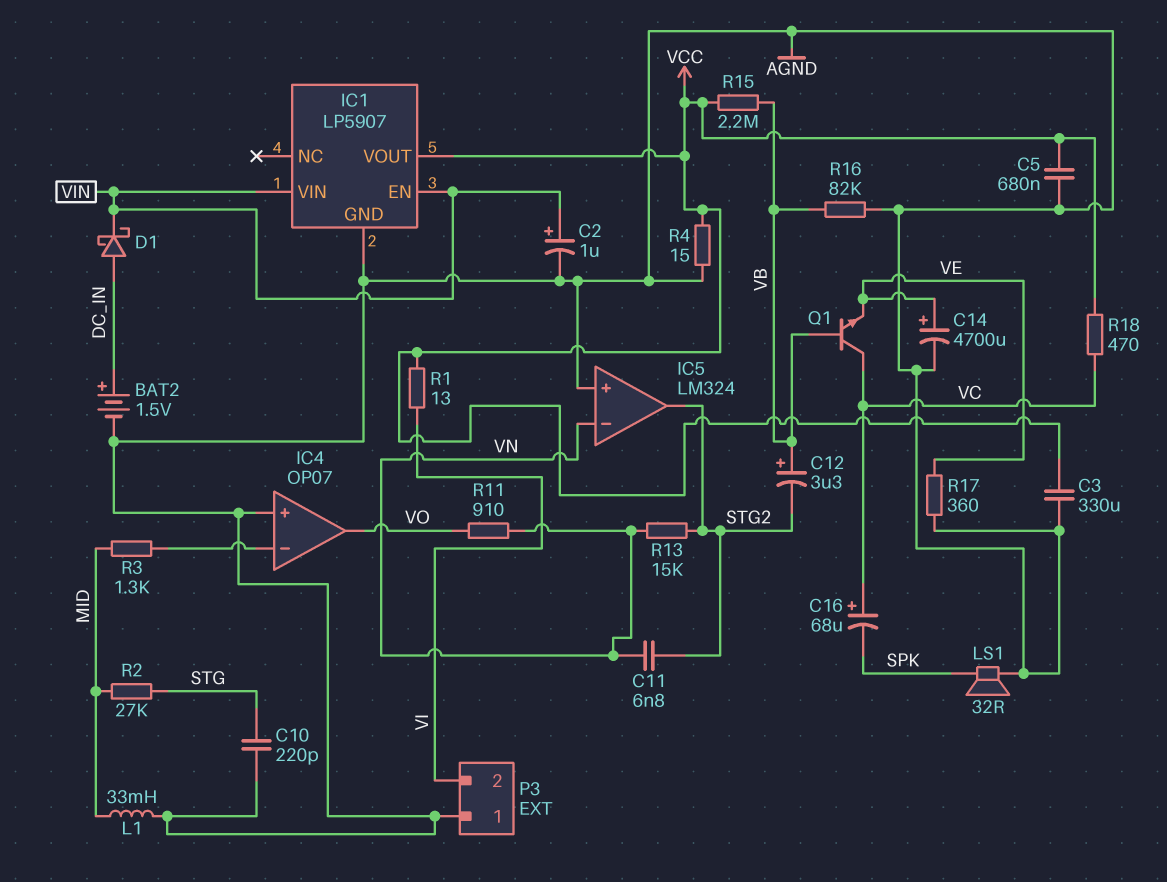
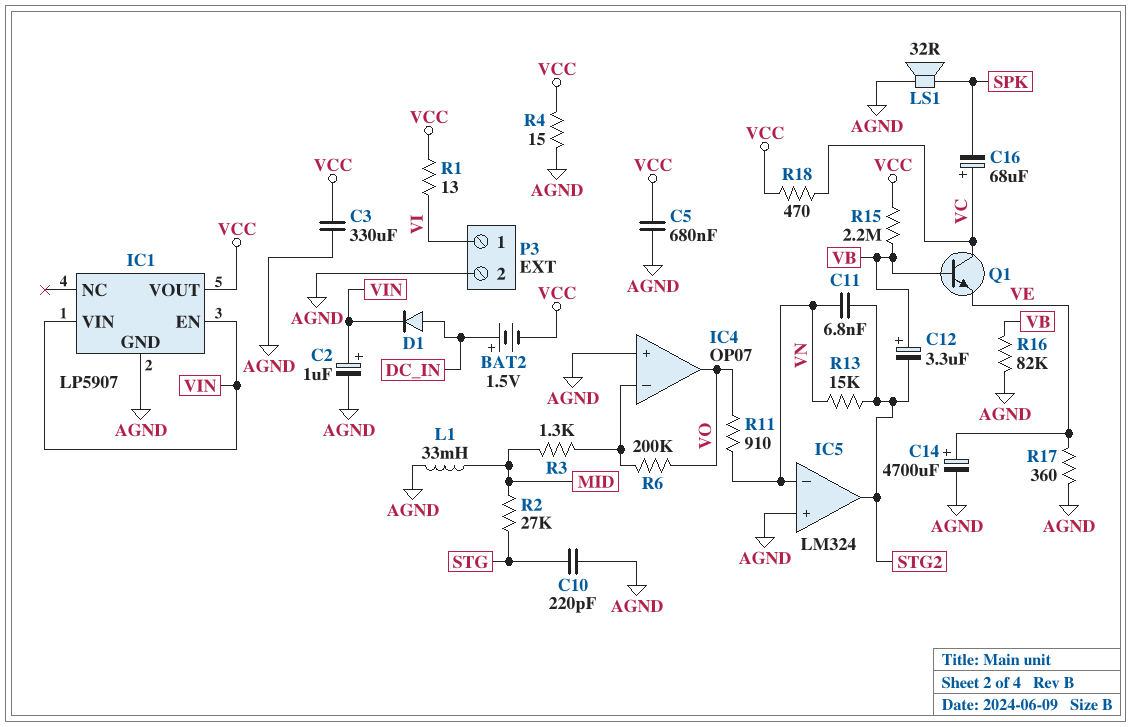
BAT2: 1.5V (plus DC_IN, minus AGND) -> 1.5V (plus DC_IN, minus VCC)
D1: schottky (A DC_IN, K VIN) -> diode (A DC_IN, K VIN)
P3 pin 1: AGND -> VI
P3 pin 2: VI -> AGND
R6: none -> 200k (IC4/in-, VO)

